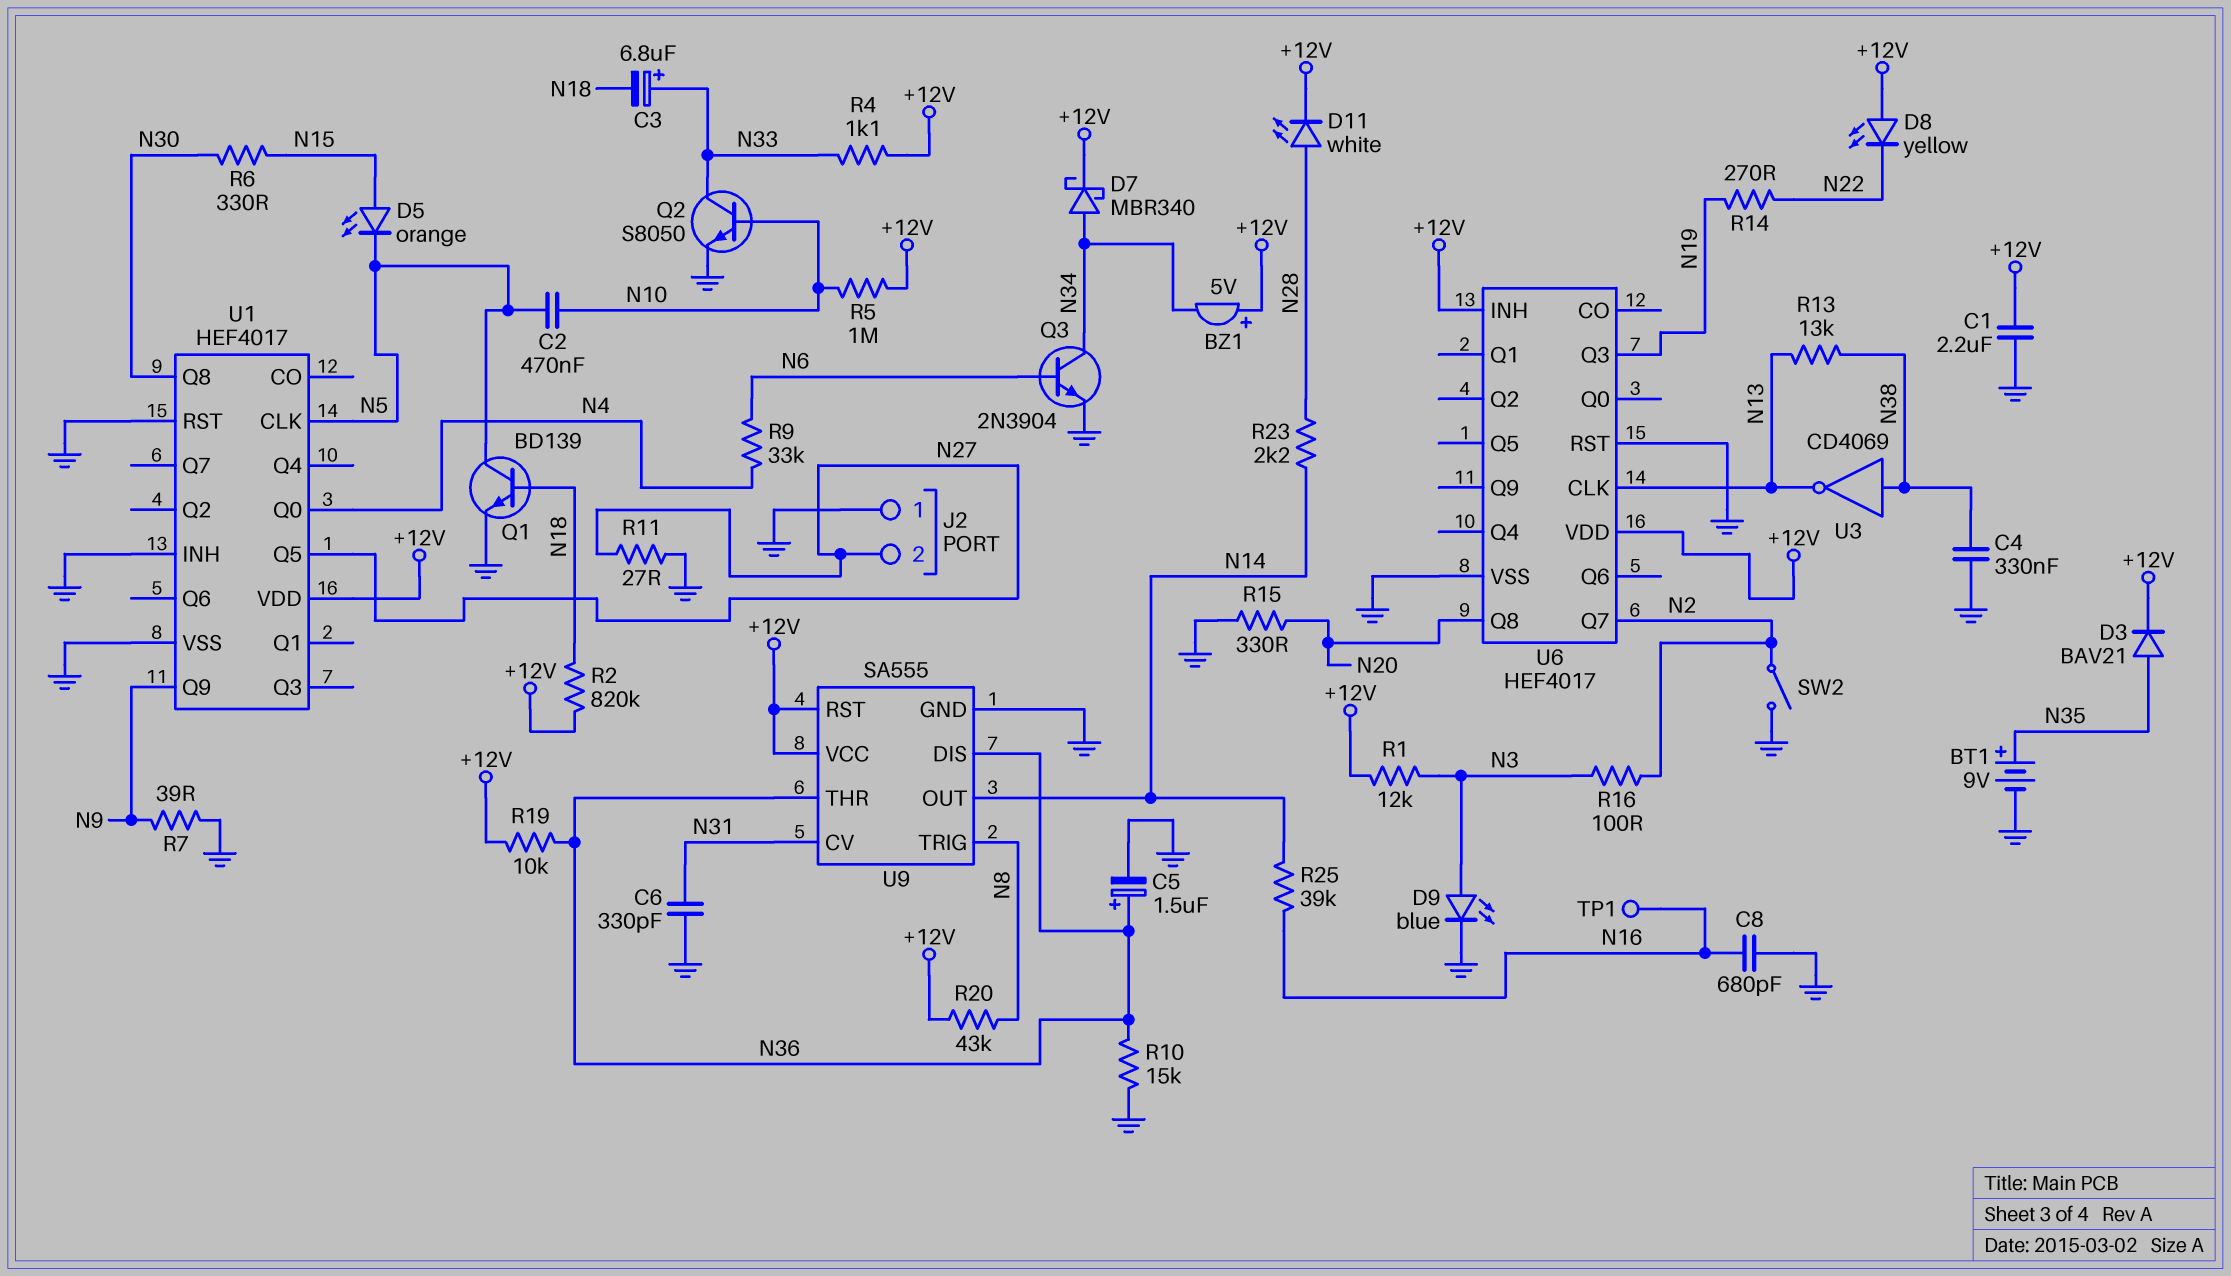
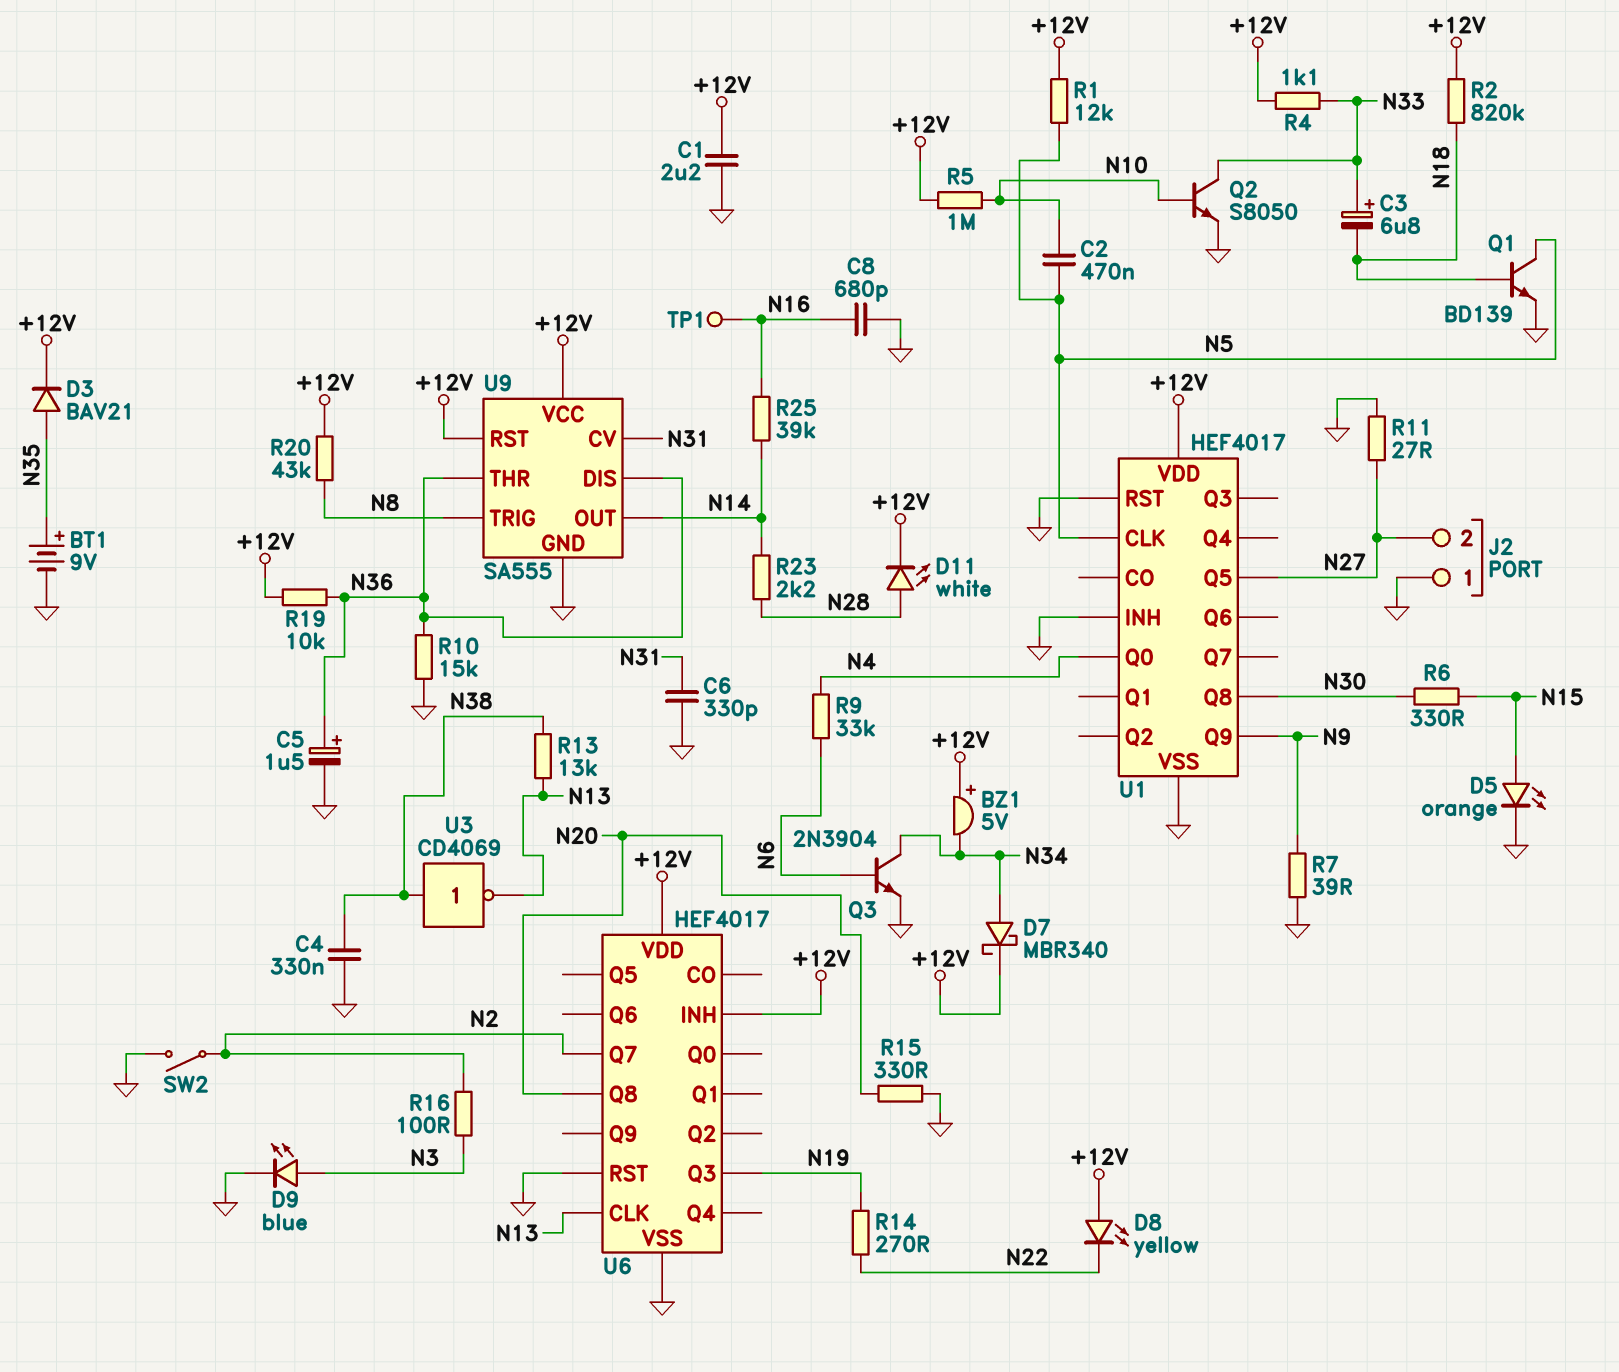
D5: LED orange (A N15, K N5) -> LED orange (A N15, K GND)
R1: 12k (+12V, N3) -> 12k (+12V, N5)

